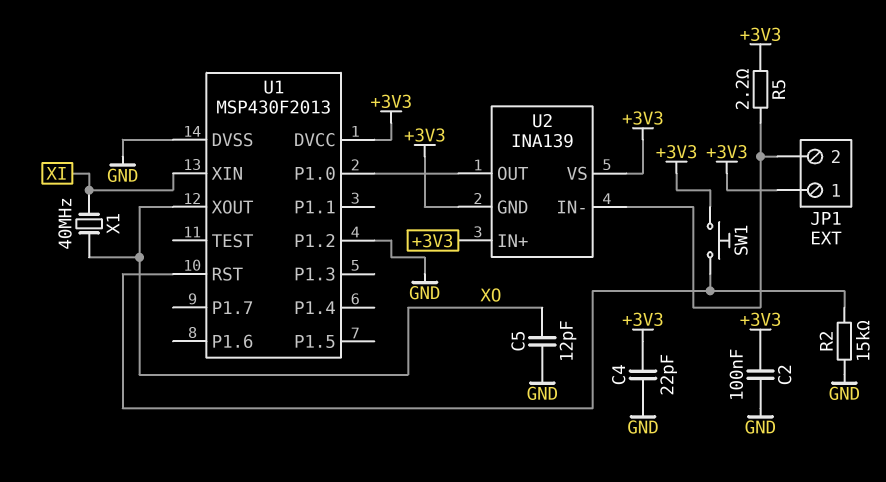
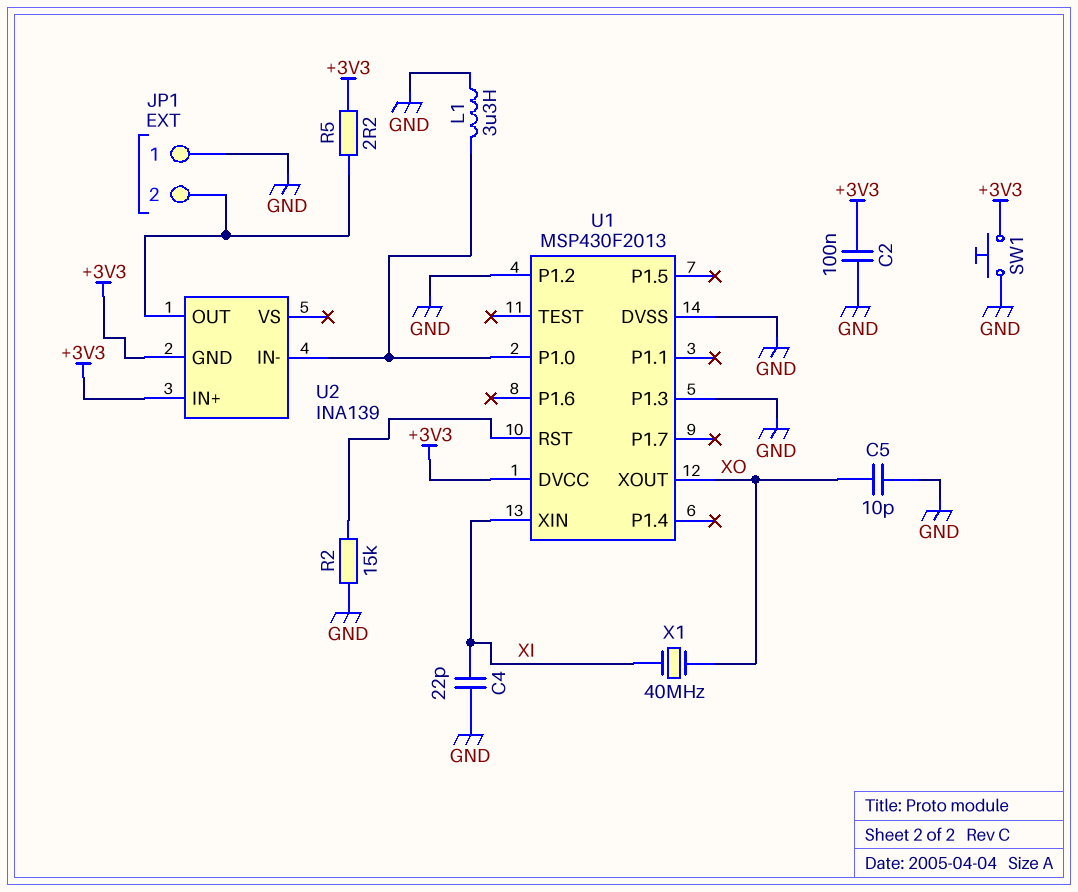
C4: 22pF (+3V3, GND) -> 22pF (GND, XI)
C5: 12pF (GND, XO) -> 10pF (GND, XO)
JP1 pin 1: +3V3 -> GND
L1: none -> 3.3uH (GND, U1/P1.0)
SW1: button (+3V3, U1/RST) -> button (+3V3, GND)
U1 pin P1.3: none -> GND
U2 pin IN-: JP1/2 -> U1/P1.0
U2 pin OUT: U1/P1.0 -> JP1/2
U2 pin VS: +3V3 -> none

